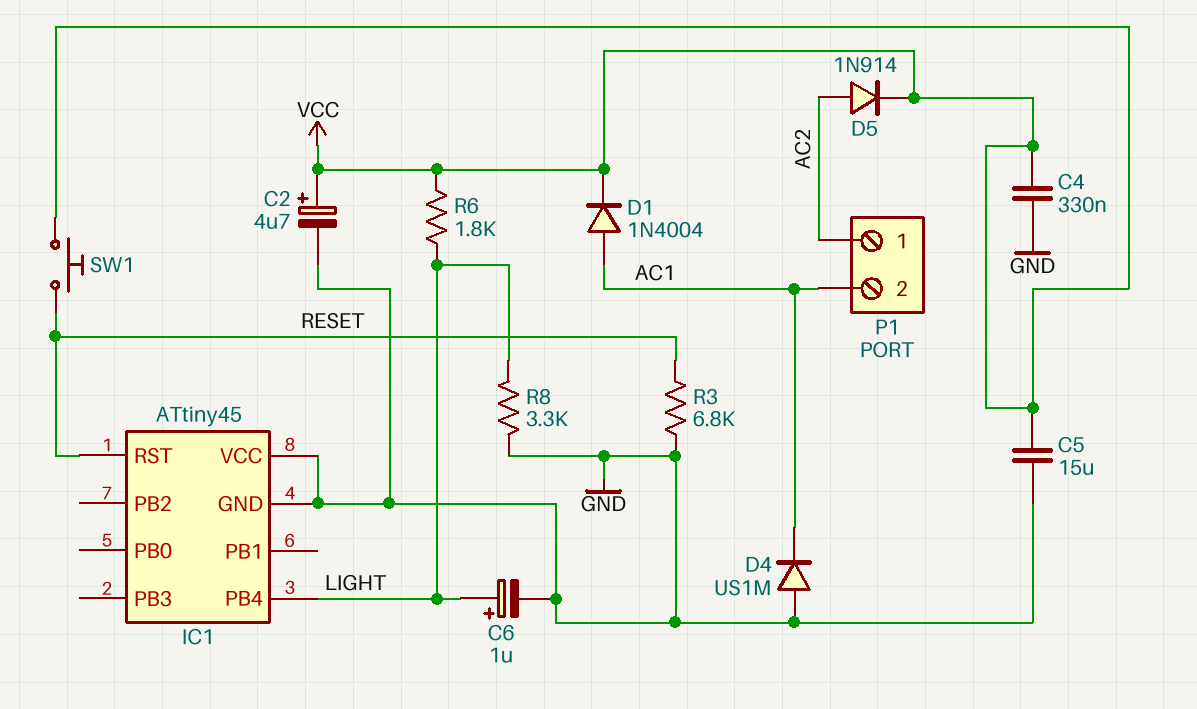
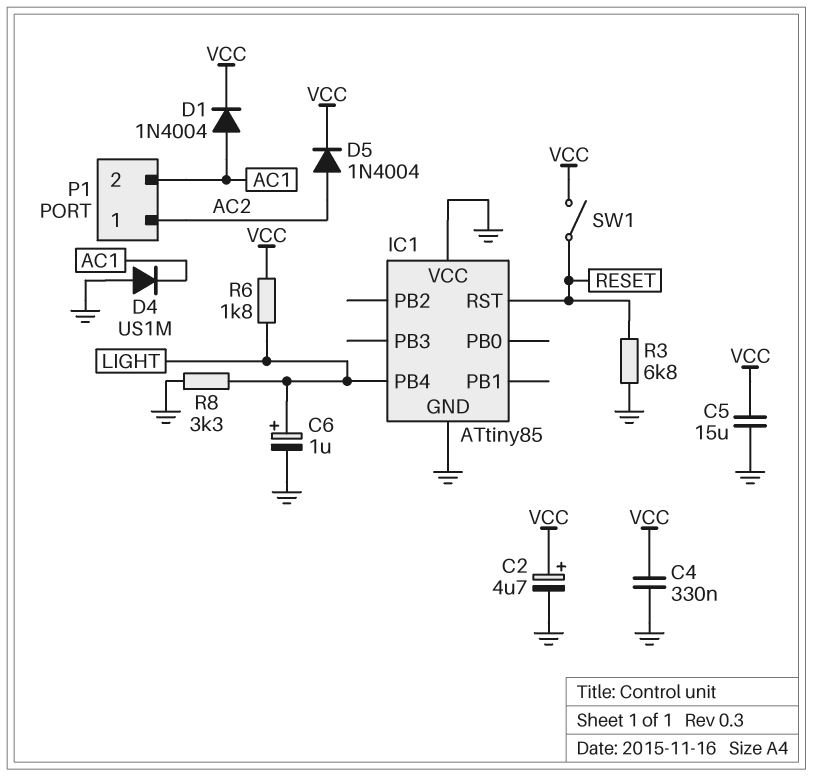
D5: diode 1N914 (A AC2, K VCC) -> diode 1N4004 (A AC2, K VCC)
IC1: ATtiny45 -> ATtiny85
SW1: button (RESET, VCC) -> switch (RESET, VCC)

